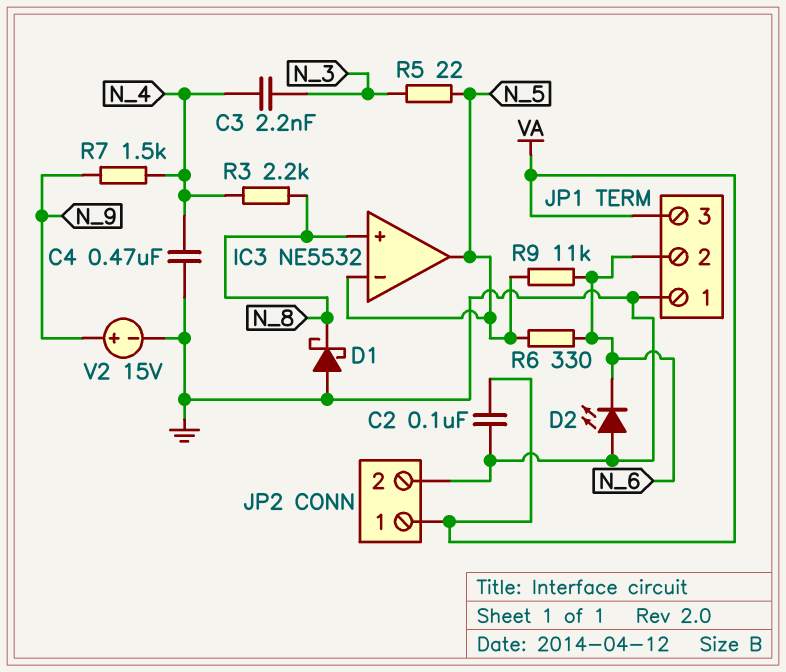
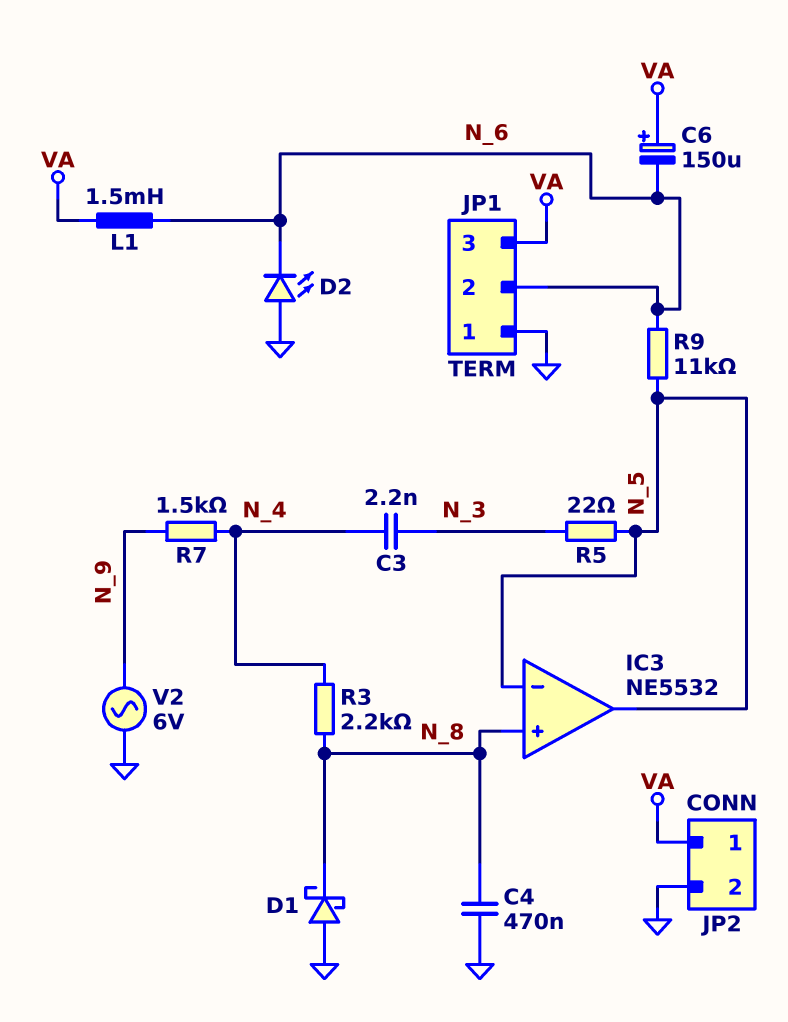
C2: 100nF (GND, VA) -> none
C4: 470nF (GND, N_4) -> 470nF (GND, N_8)
C6: none -> 150uF (plus VA, minus N_6)
L1: none -> 1.5mH (N_6, VA)
R6: 330 (N_5, N_6) -> none
V2: 15V (plus N_9, minus GND) -> AC 6V (GND, N_9)

